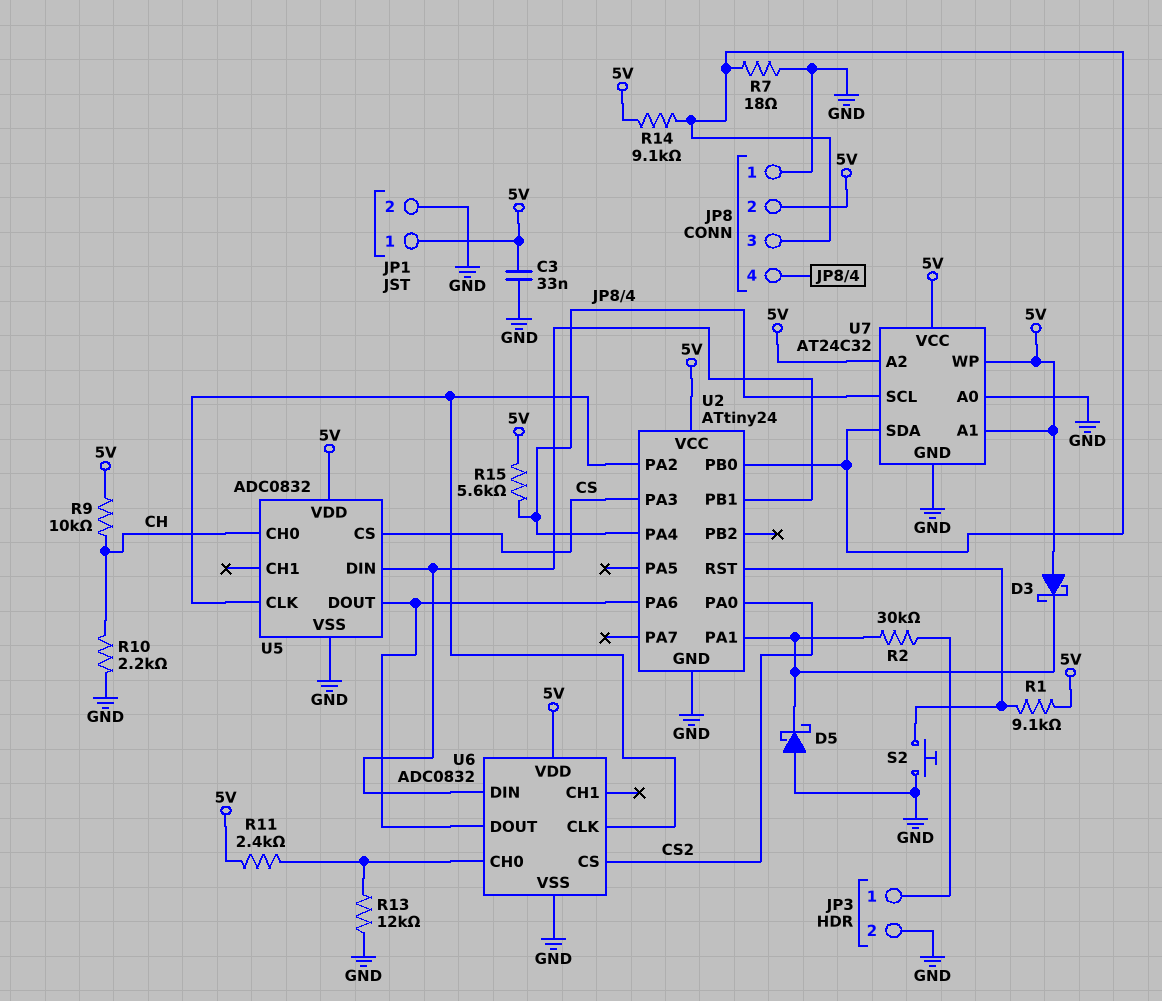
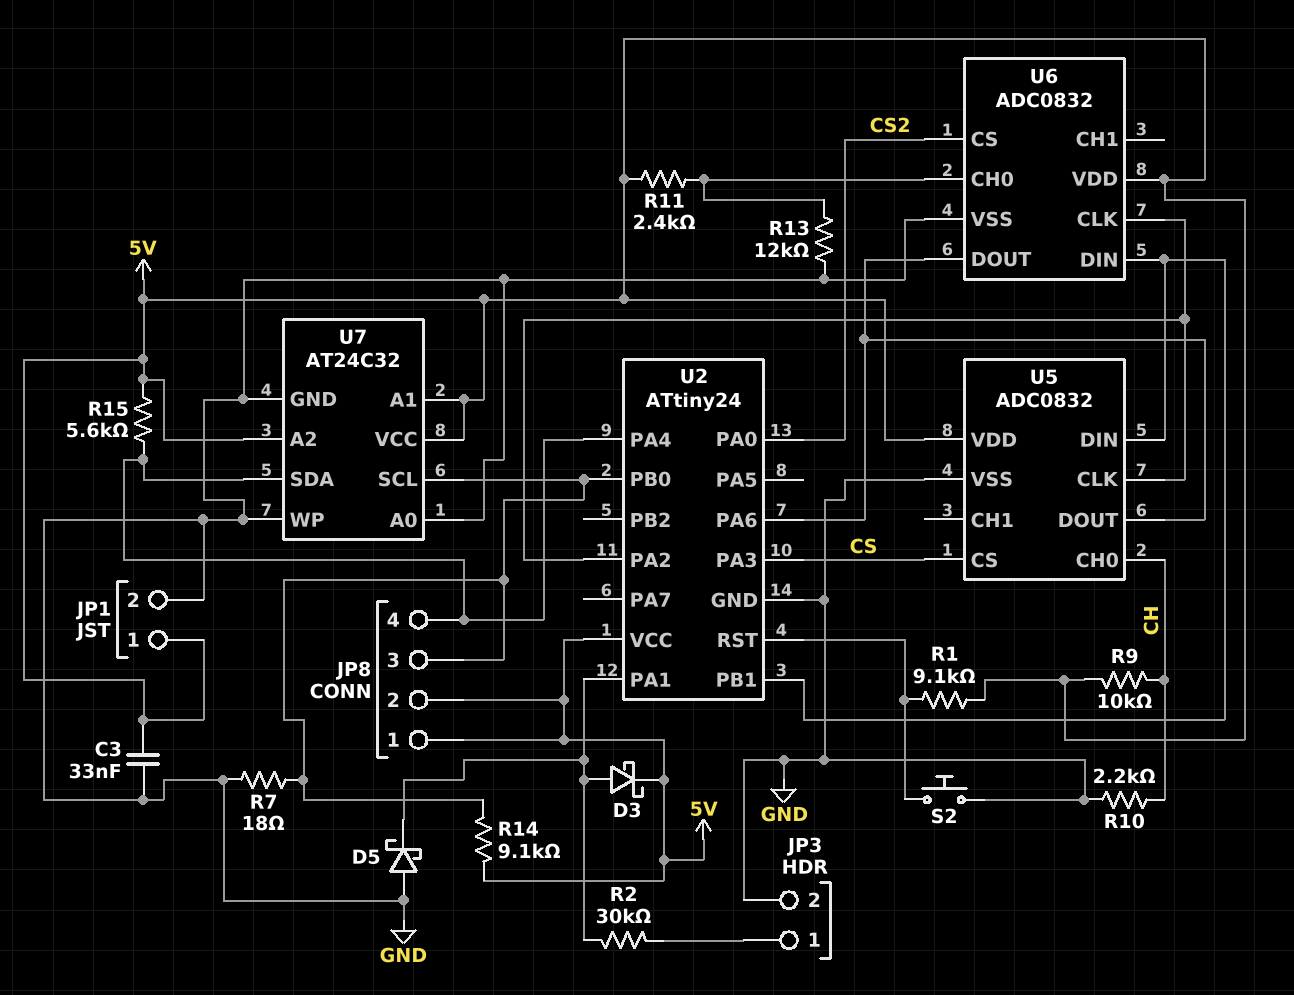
D3: schottky (A 5V, K U2/PA1) -> schottky (A U2/PA1, K 5V)
JP8 pin 1: GND -> 5V
U7 pin SCL: JP8/4 -> JP8/3
U7 pin SDA: JP8/3 -> JP8/4
U7 pin WP: 5V -> GND

